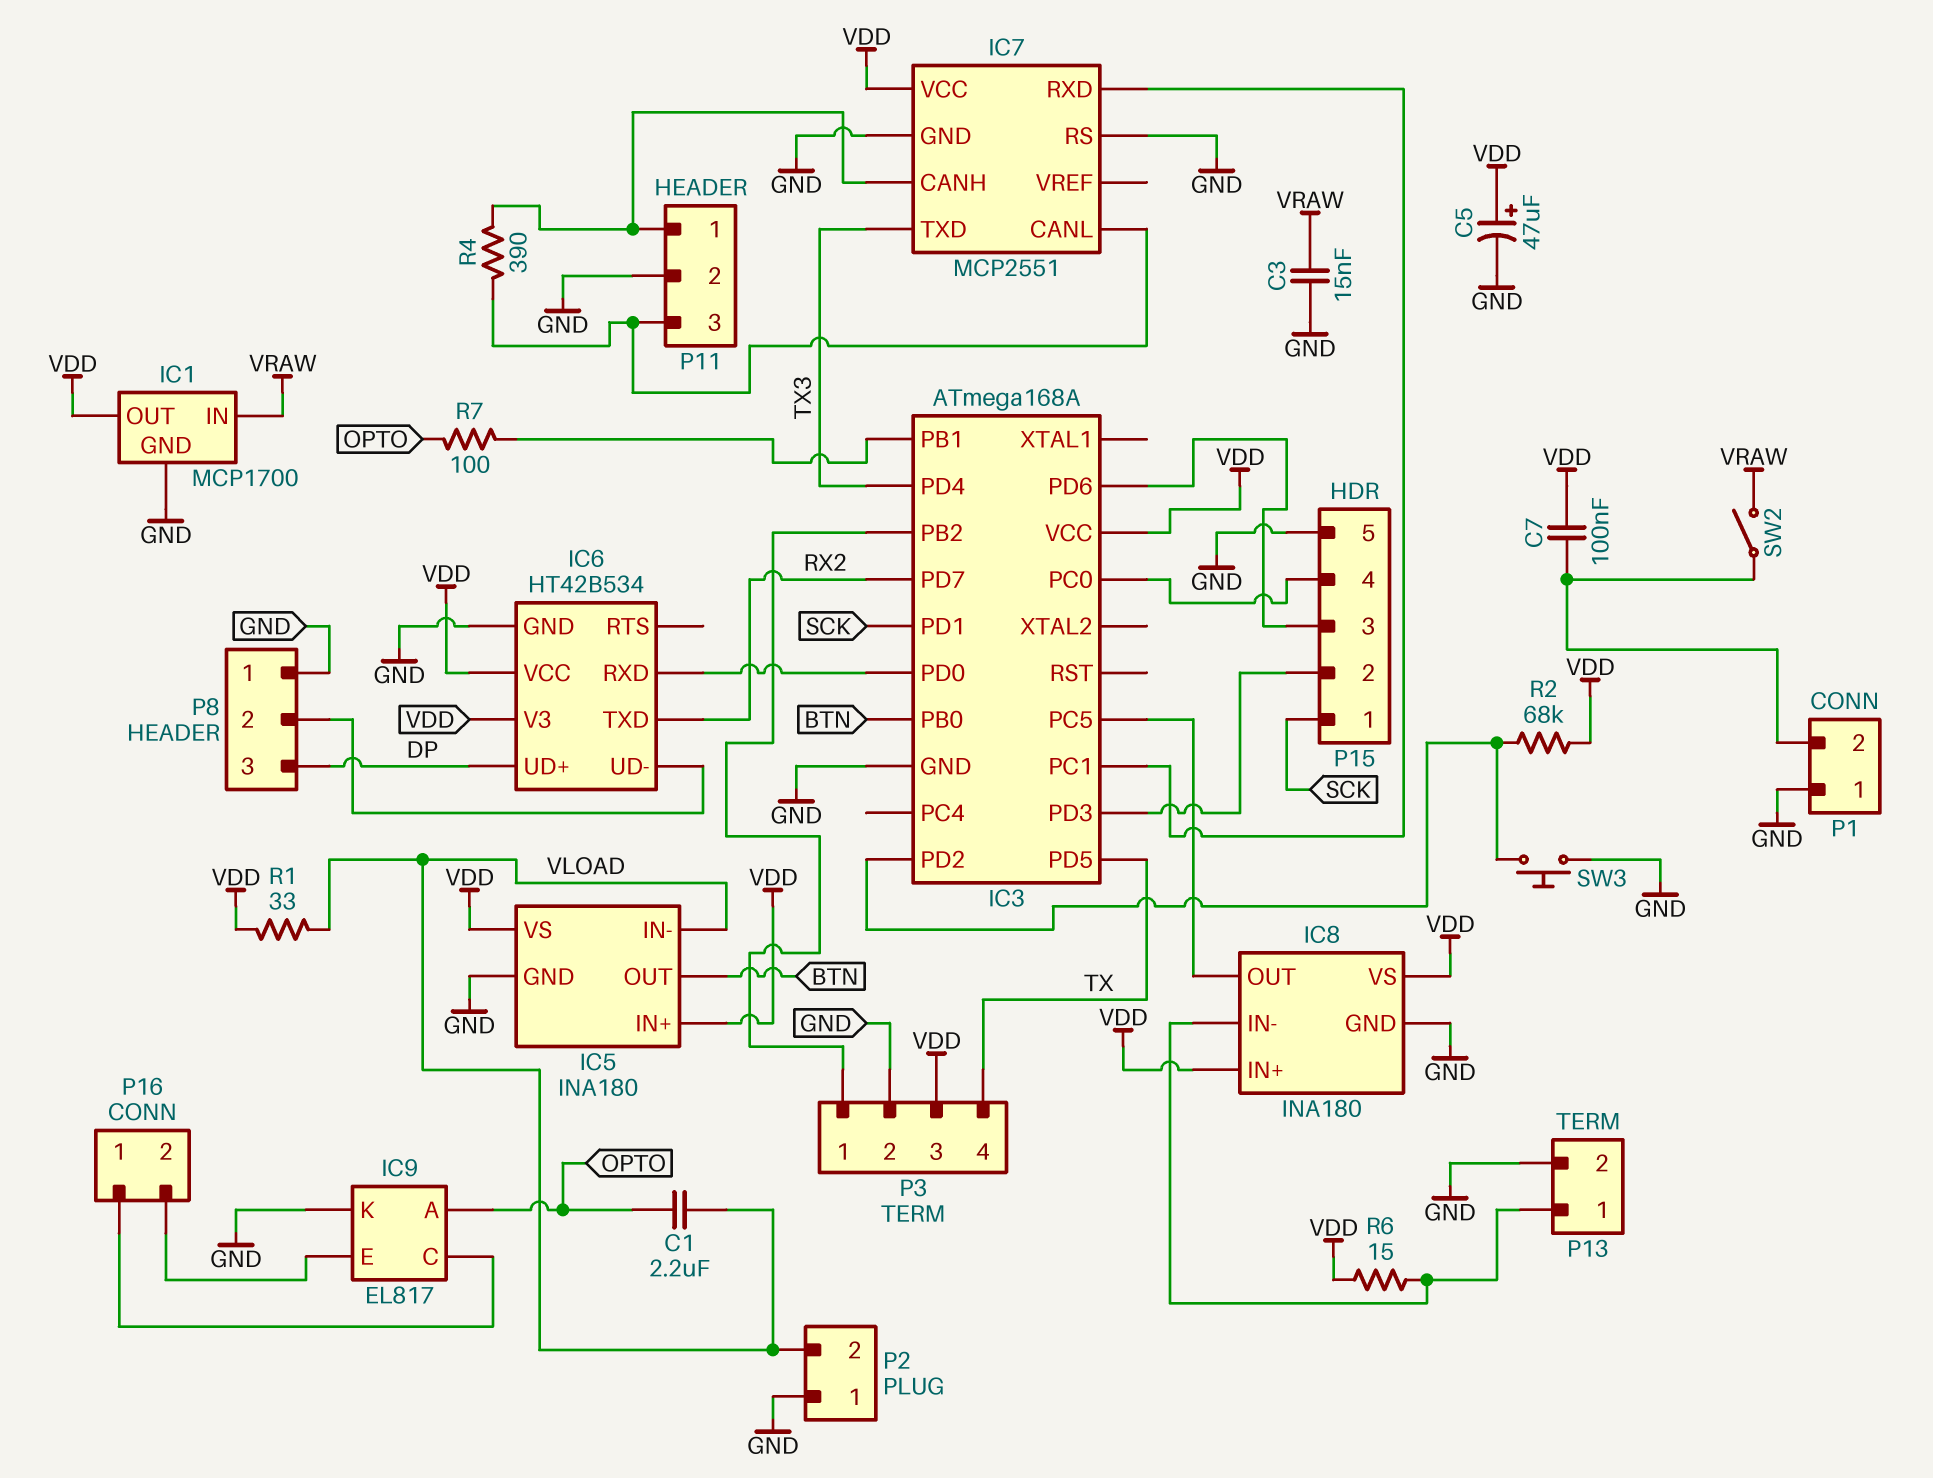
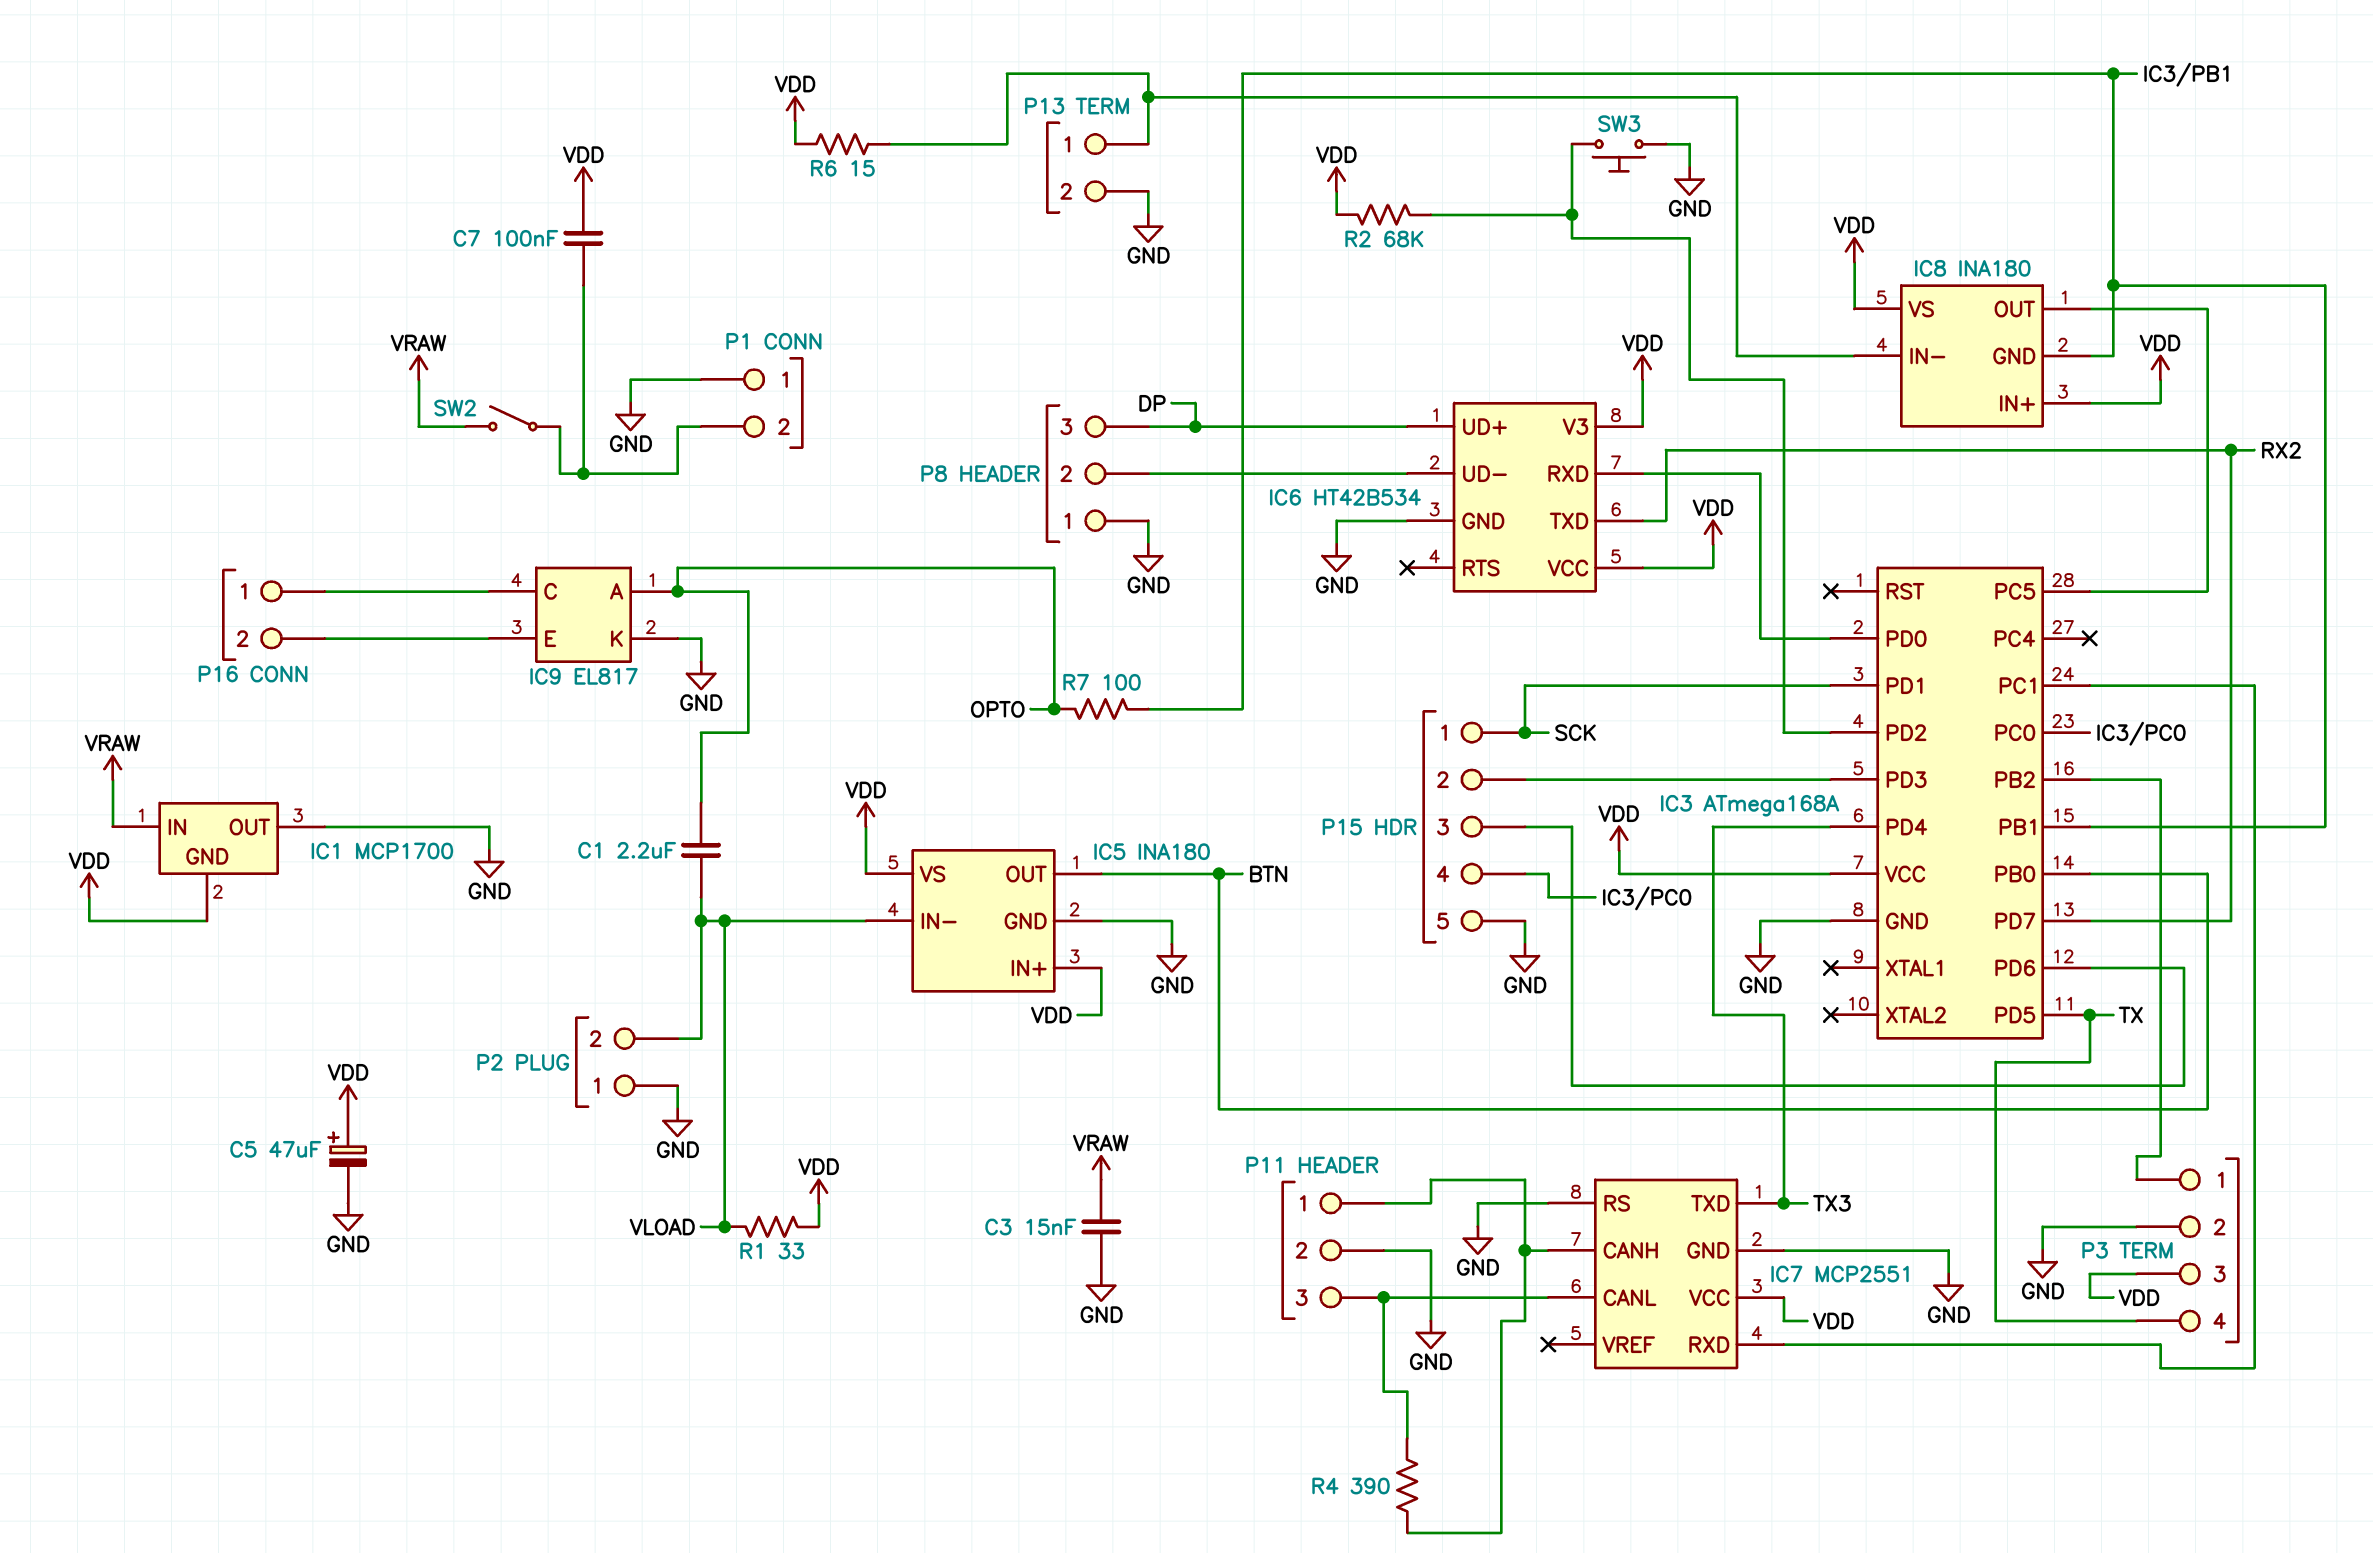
IC1 pin GND: GND -> VDD
IC1 pin OUT: VDD -> GND
IC8 pin GND: GND -> IC3/PB1

